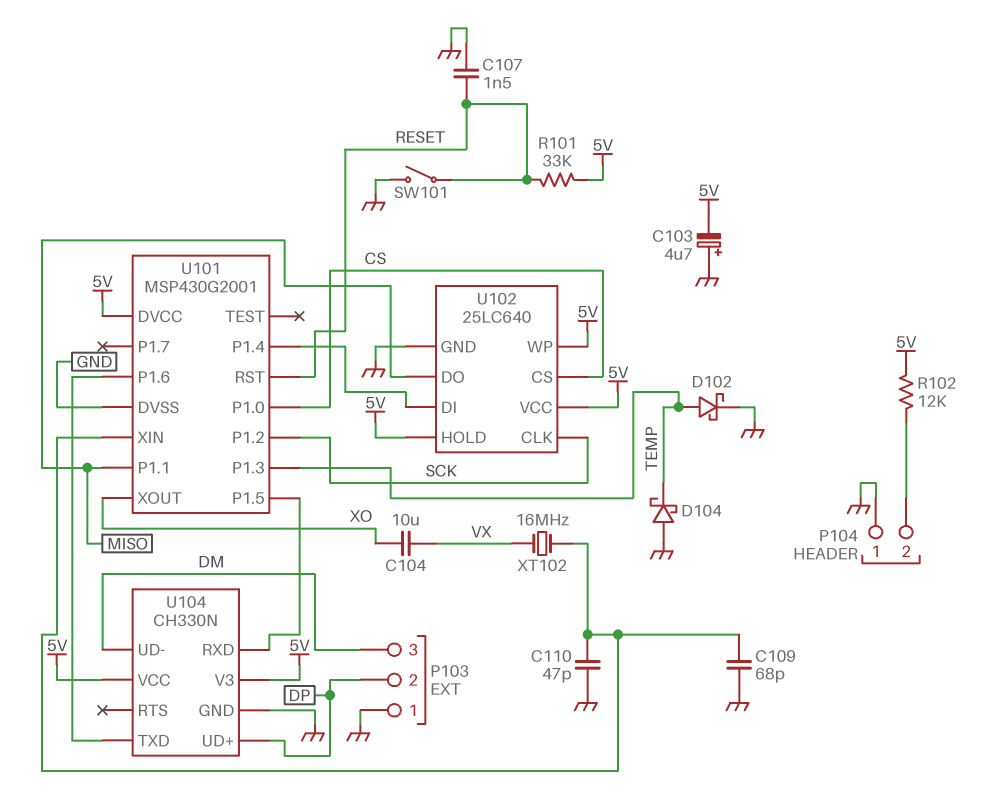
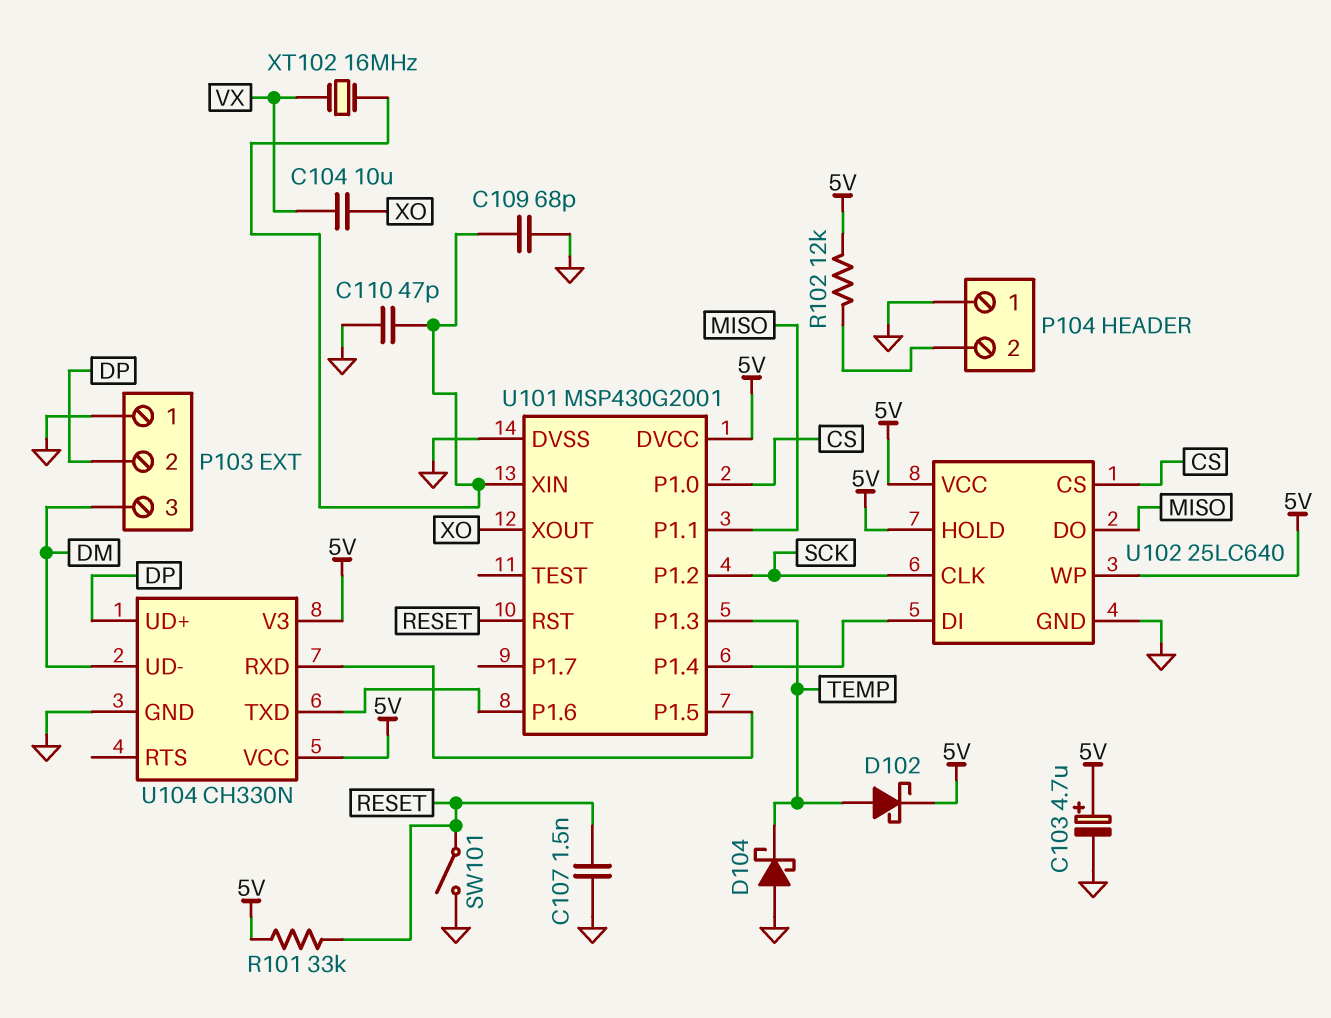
C103: 4.7uF (plus GND, minus 5V) -> 4.7uF (plus 5V, minus GND)
D102: schottky (A TEMP, K GND) -> schottky (A TEMP, K 5V)

